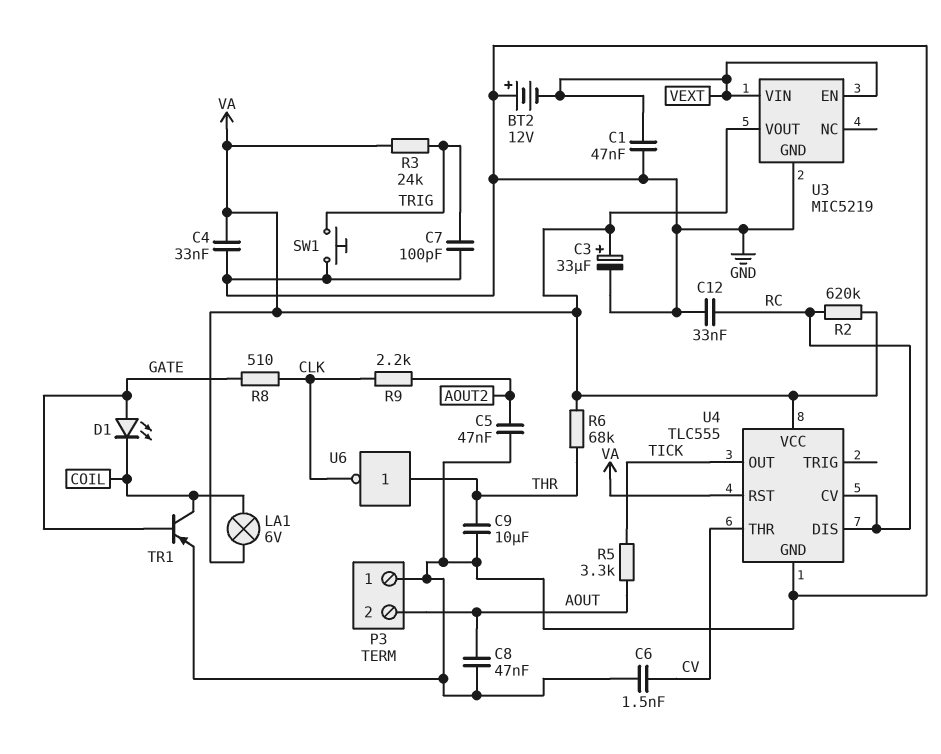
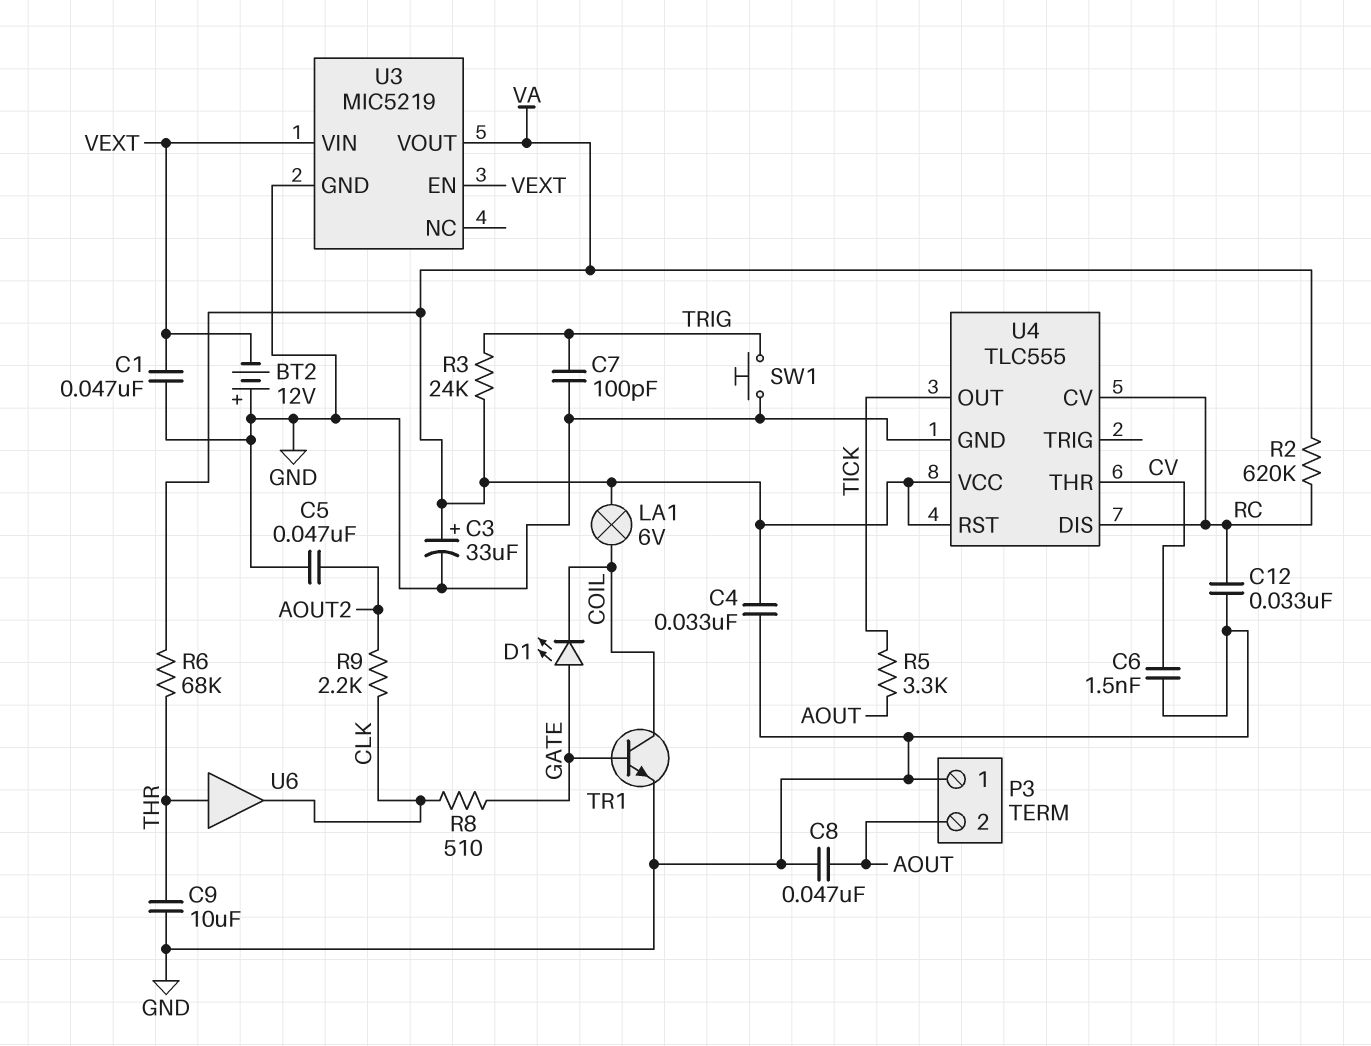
TR1: PNP (B GATE, C COIL, E GND) -> NPN (B GATE, C COIL, E GND)
U6: NOT (in THR, out CLK) -> buffer (in THR, out CLK)

